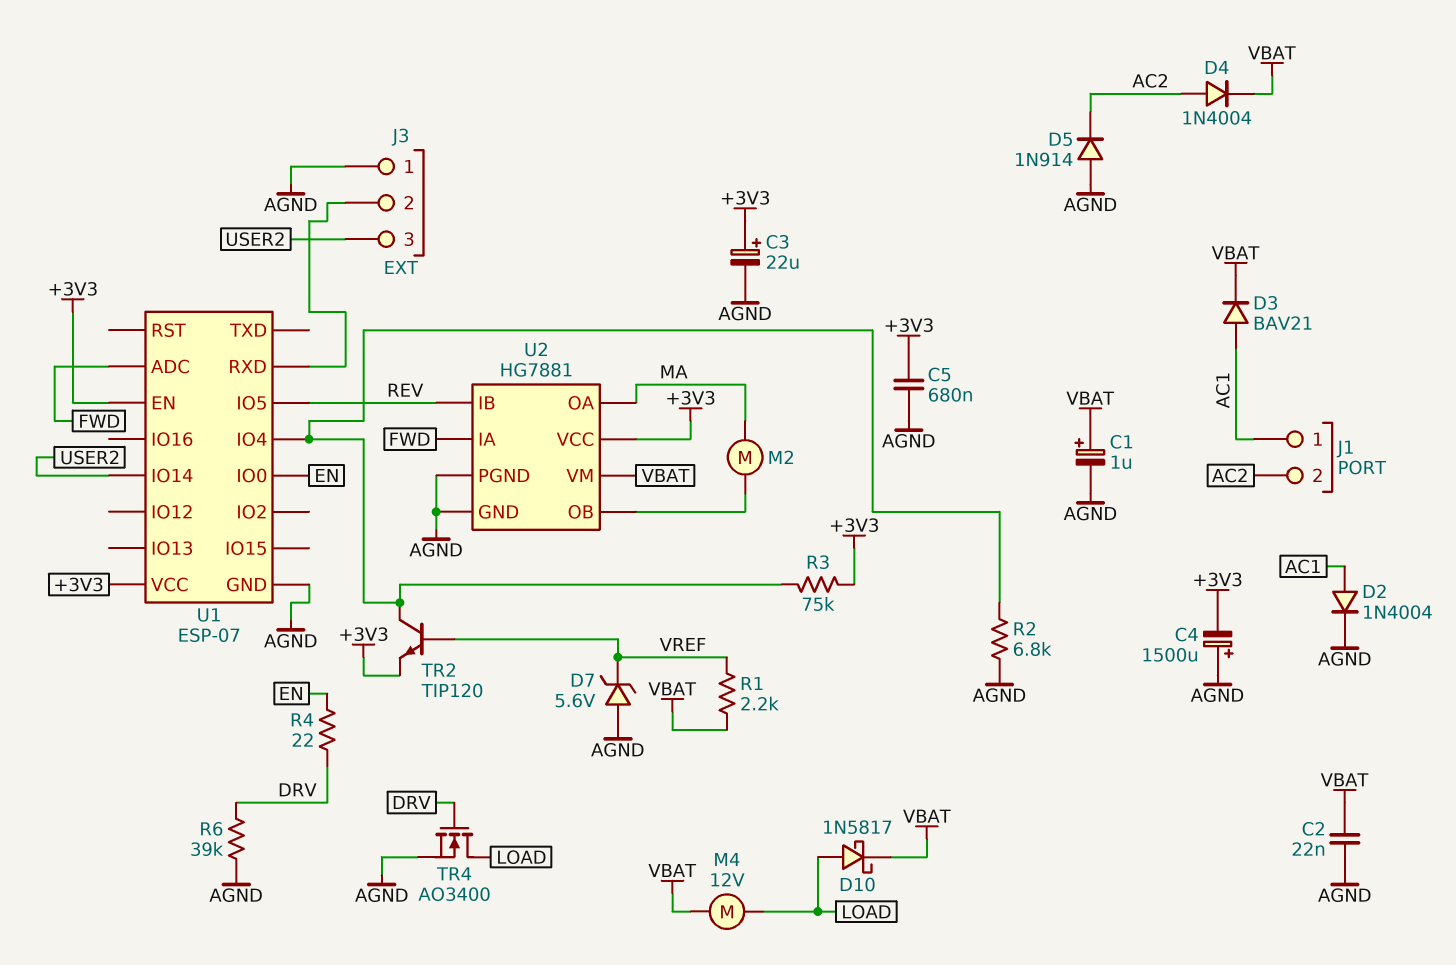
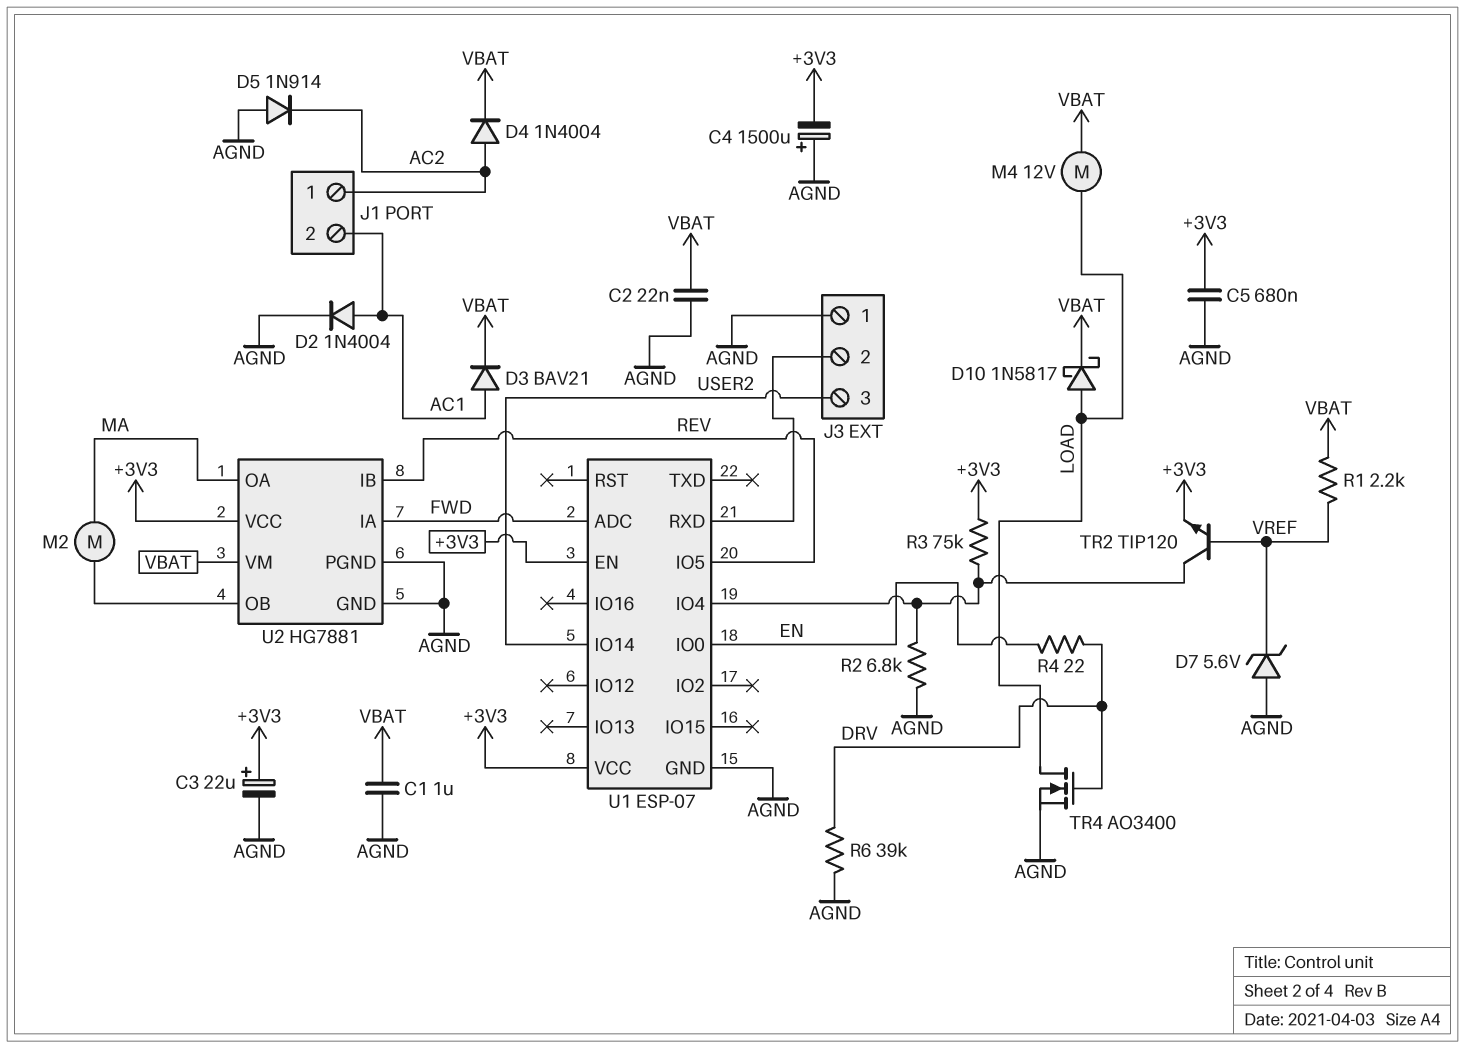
C1: 1uF (plus VBAT, minus AGND) -> 1uF (AGND, VBAT)
J1 pin 1: AC1 -> AC2
J1 pin 2: AC2 -> AC1

